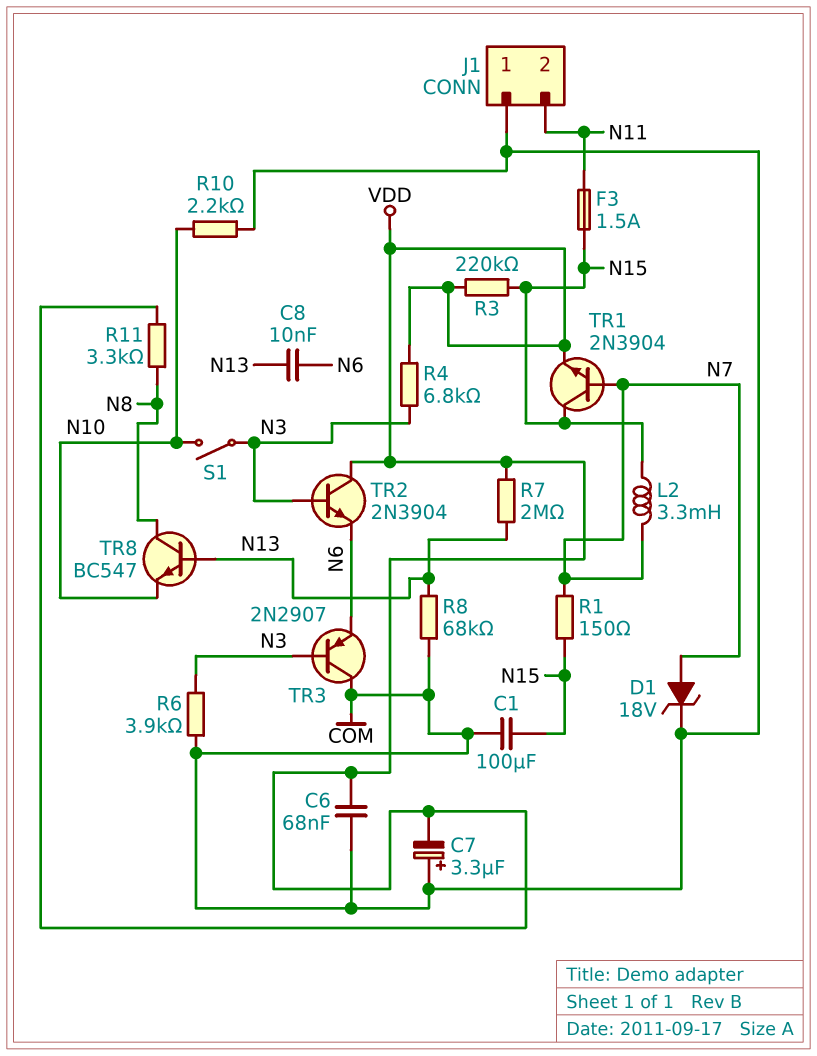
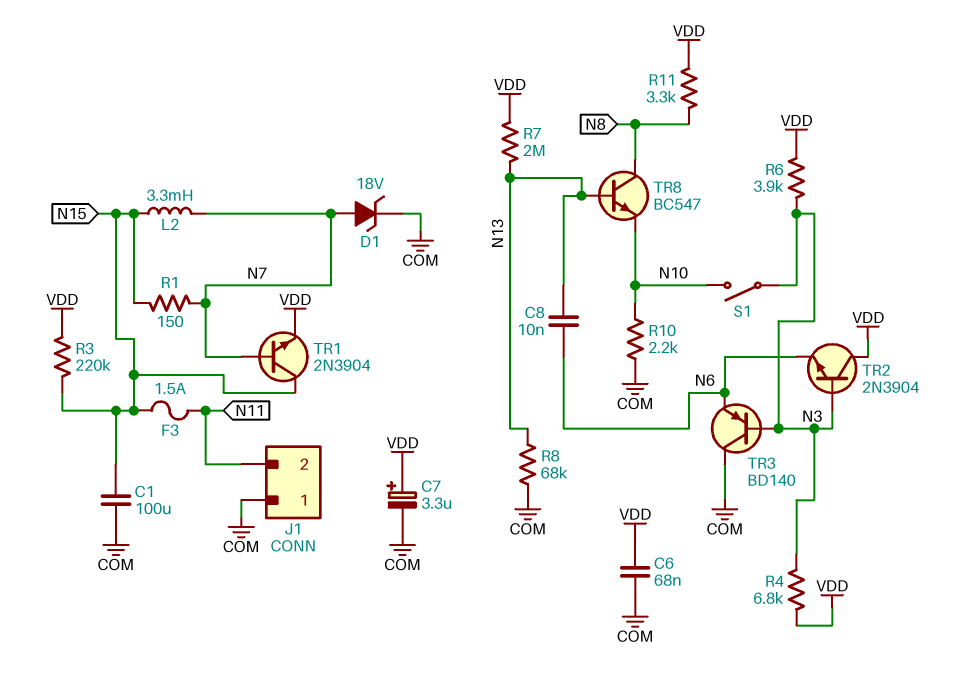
C7: 3.3uF (plus COM, minus VDD) -> 3.3uF (plus VDD, minus COM)
R6: 3.9k (COM, N3) -> 3.9k (N3, VDD)
TR3: PNP 2N2907 (B N3, C COM, E N6) -> PNP BD140 (B N3, C COM, E N6)

